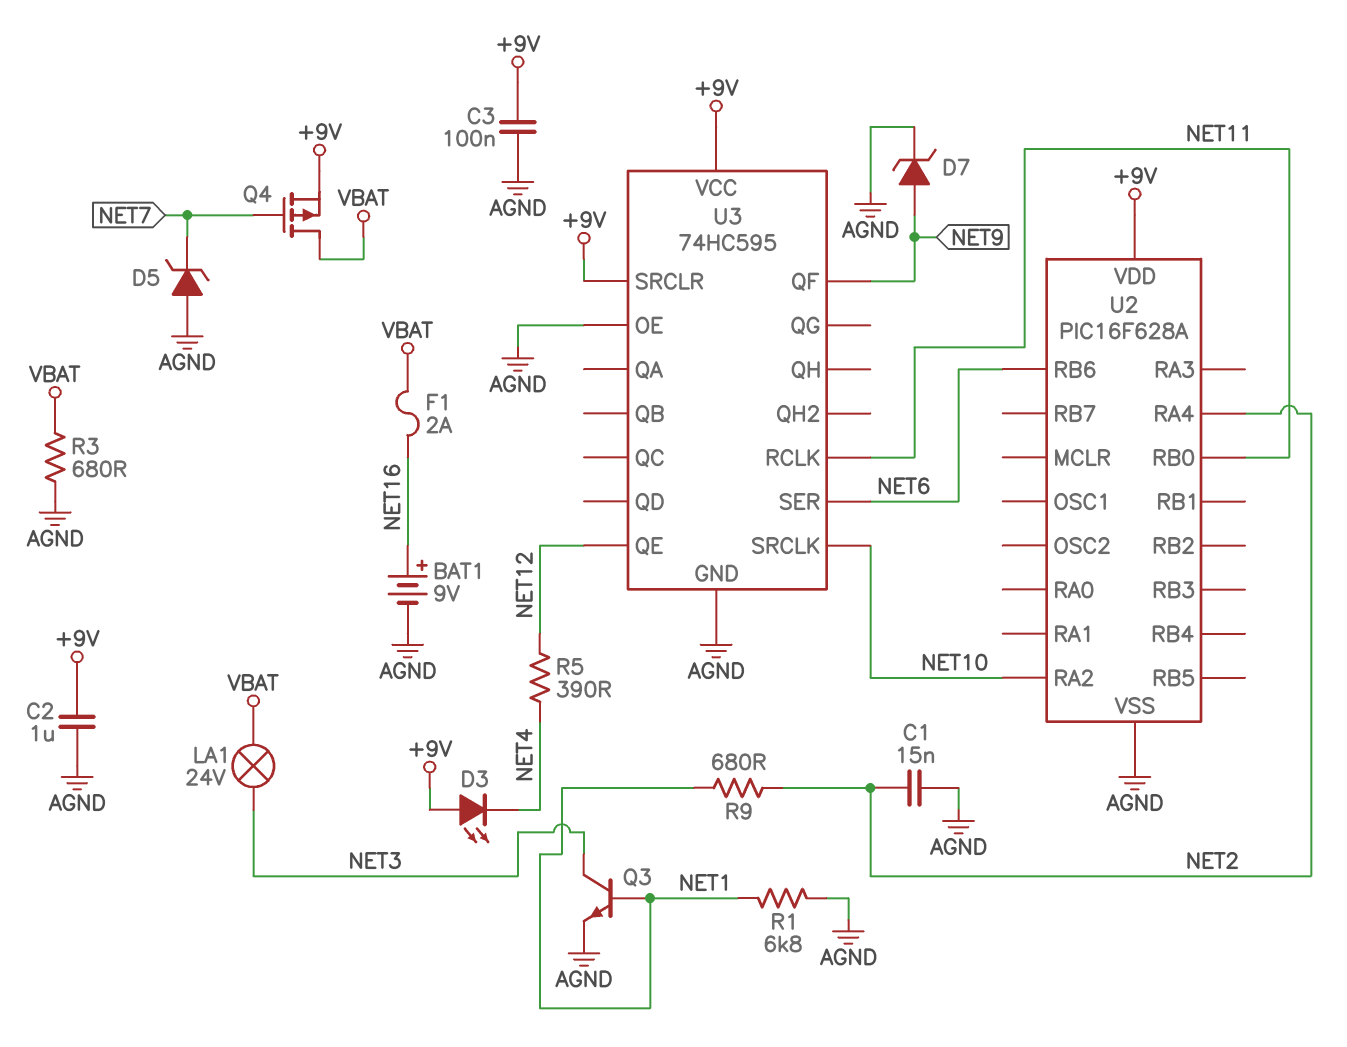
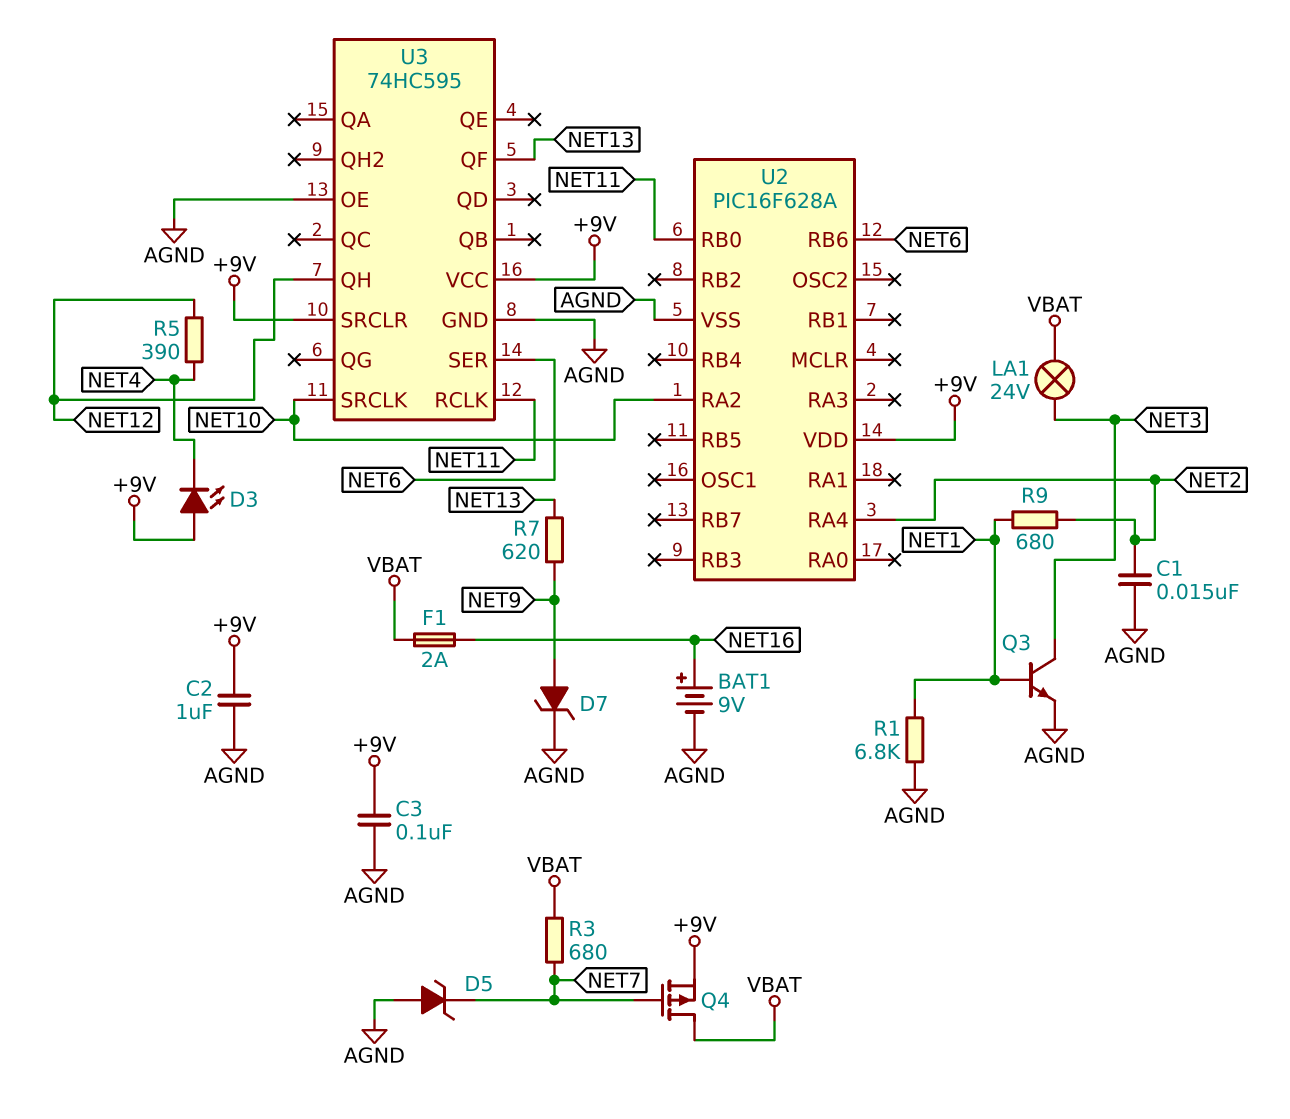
R3: 680 (AGND, VBAT) -> 680 (NET7, VBAT)
R7: none -> 620 (NET9, NET13)
U3 pin QE: NET12 -> none
U3 pin QF: NET9 -> NET13
U3 pin QH: none -> NET12

